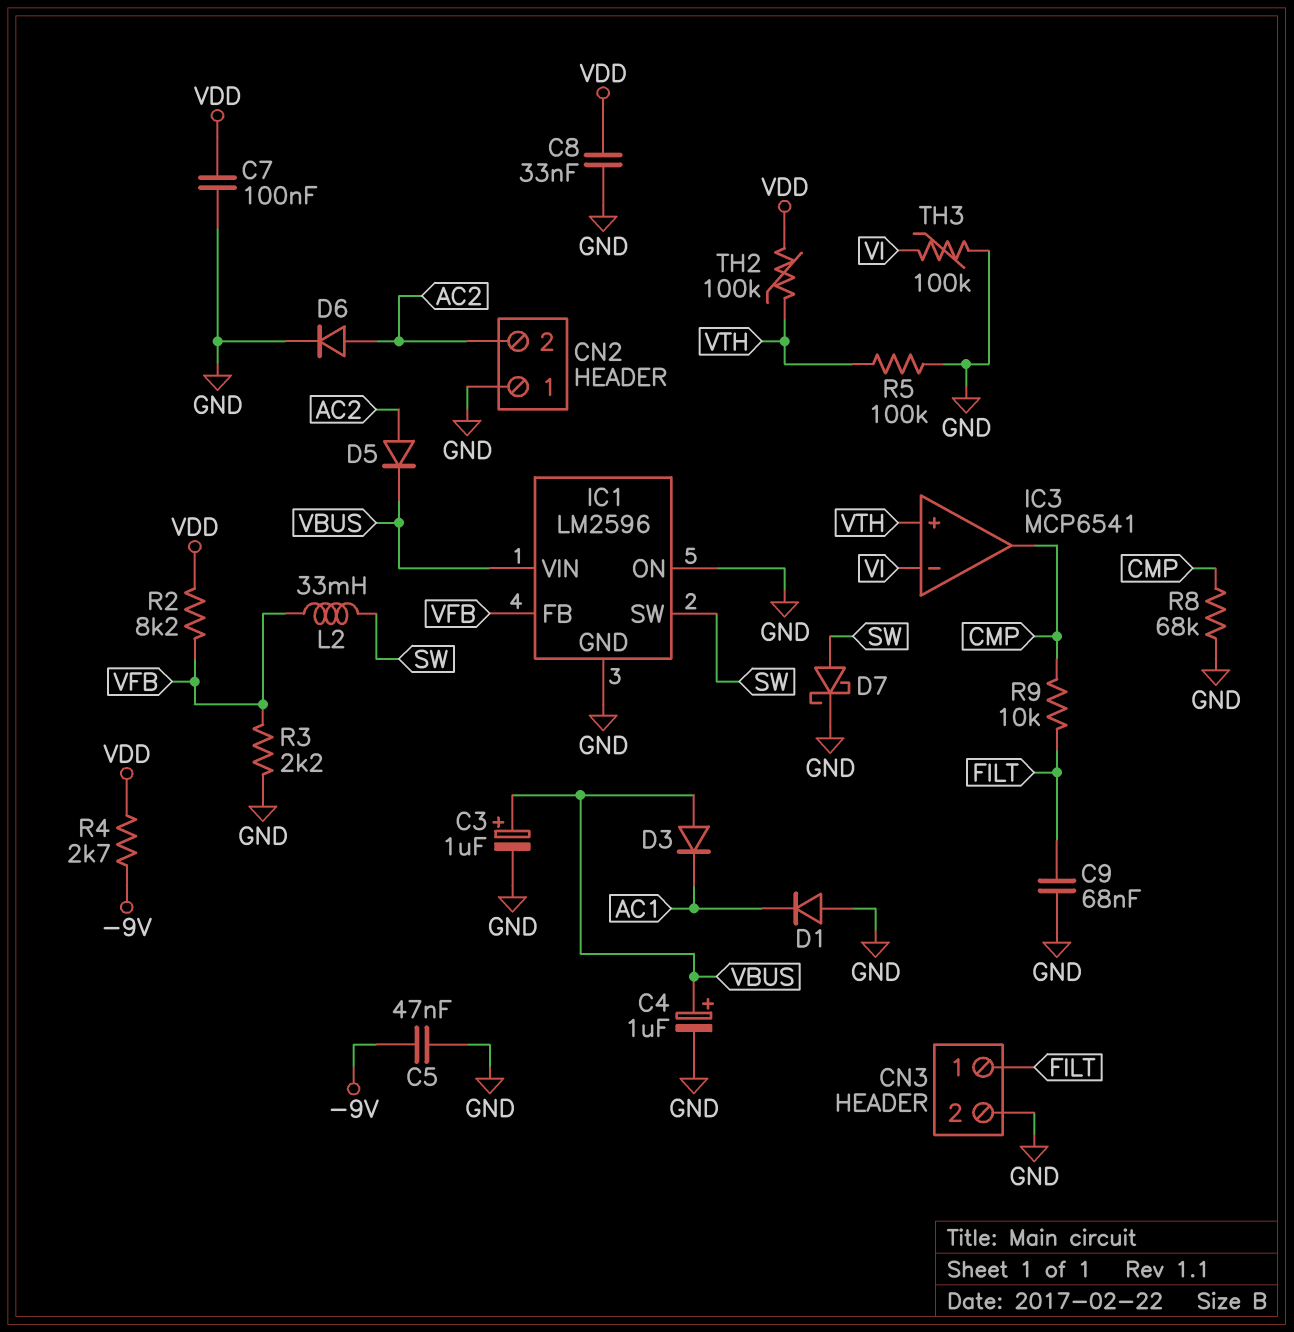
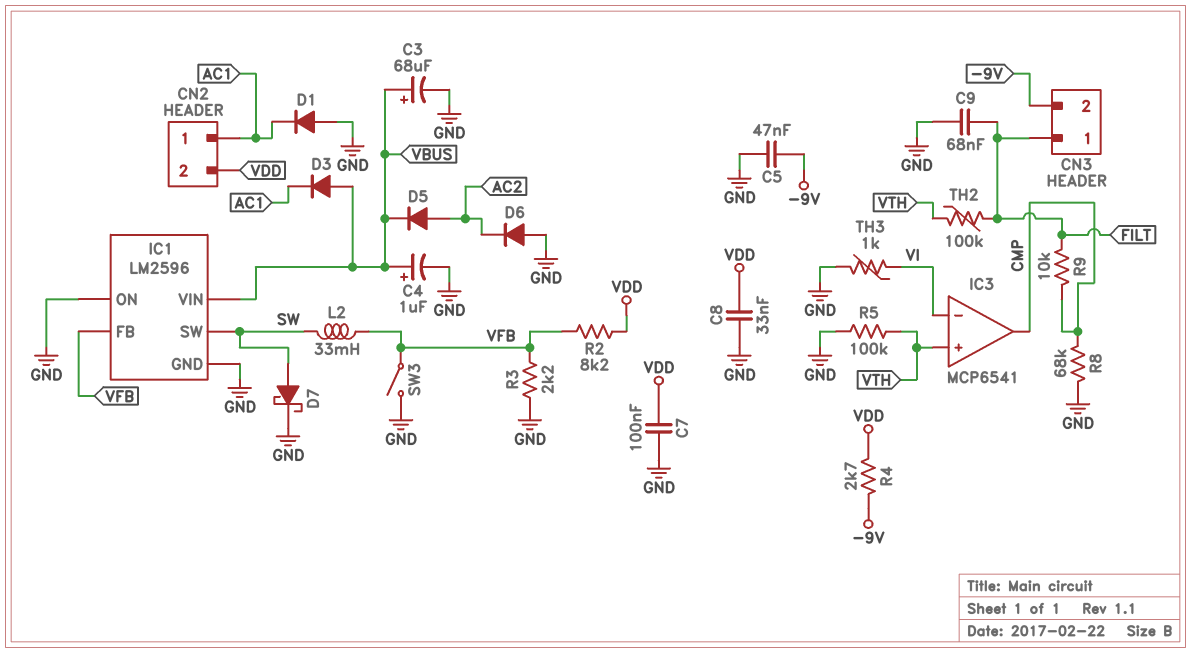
C3: 1uF (plus VBUS, minus GND) -> 68uF (plus VBUS, minus GND)
CN2 pin 1: GND -> AC1
CN2 pin 2: AC2 -> VDD
CN3 pin 2: GND -> -9V
D6: diode (A AC2, K GND) -> diode (A GND, K AC2)
SW3: none -> switch (GND, VFB)
TH2: 100k (VDD, VTH) -> 100k (FILT, VTH)
TH3: 100k (GND, VI) -> 1k (GND, VI)

